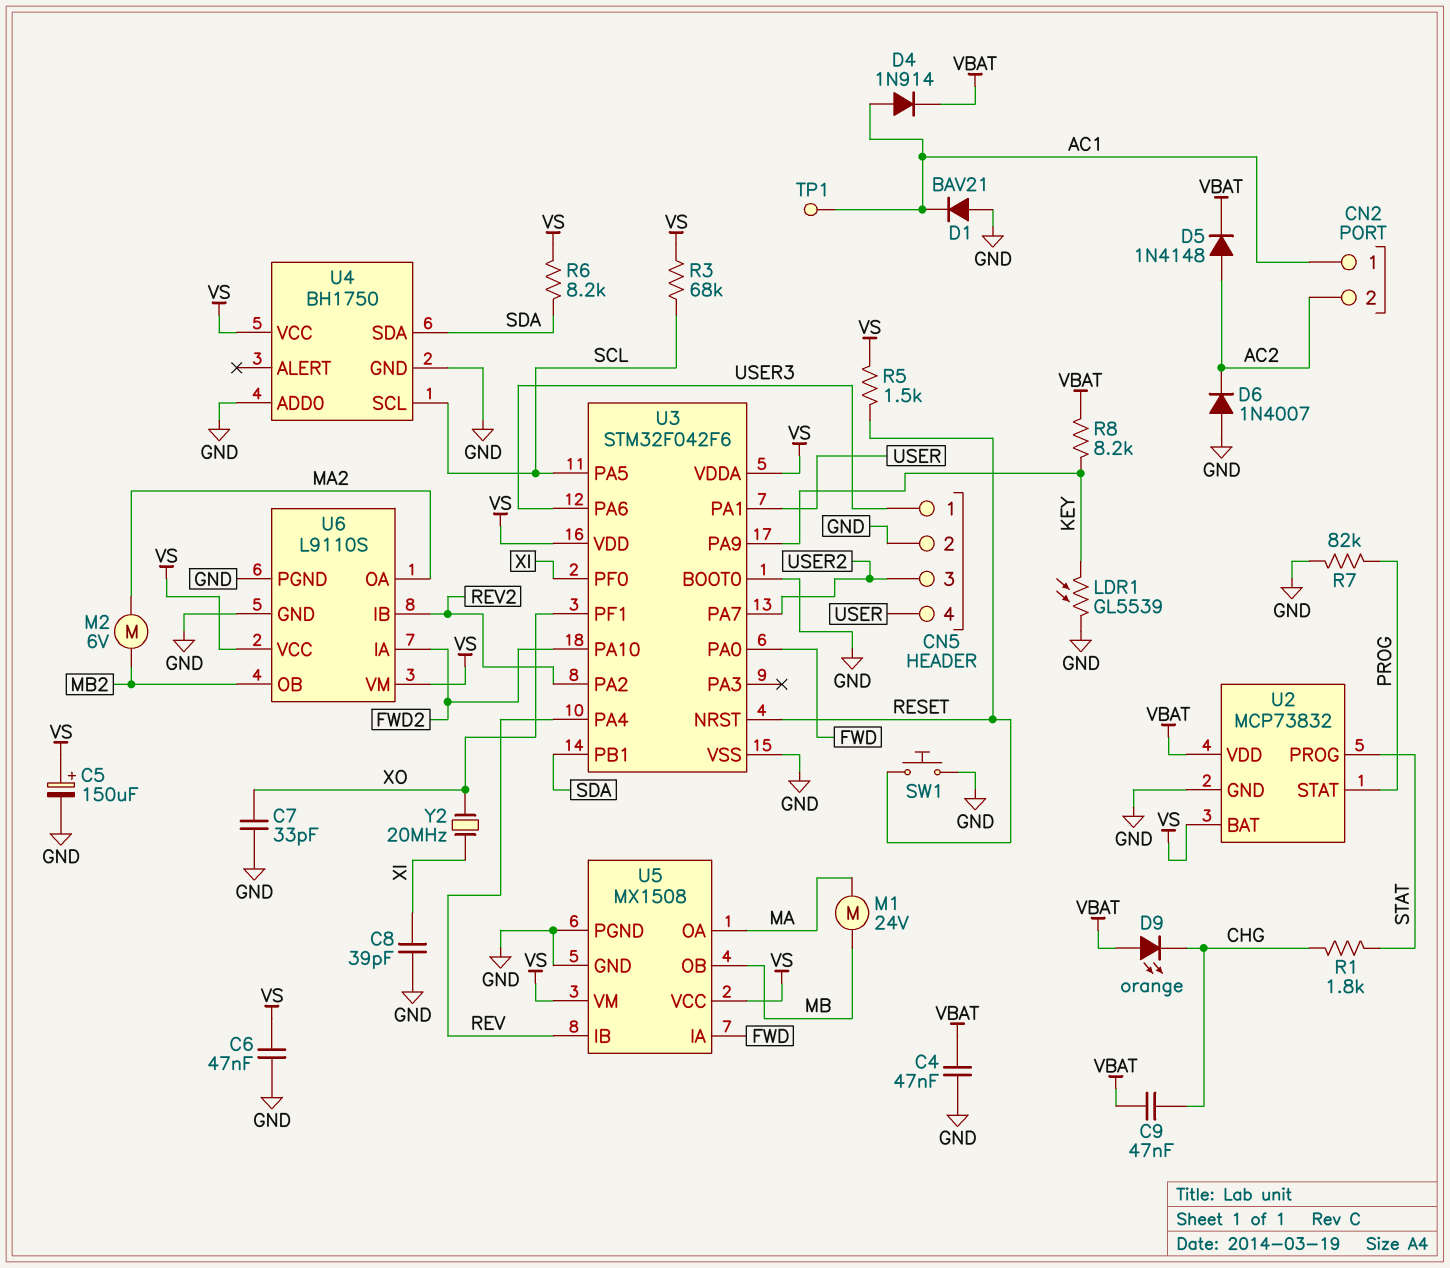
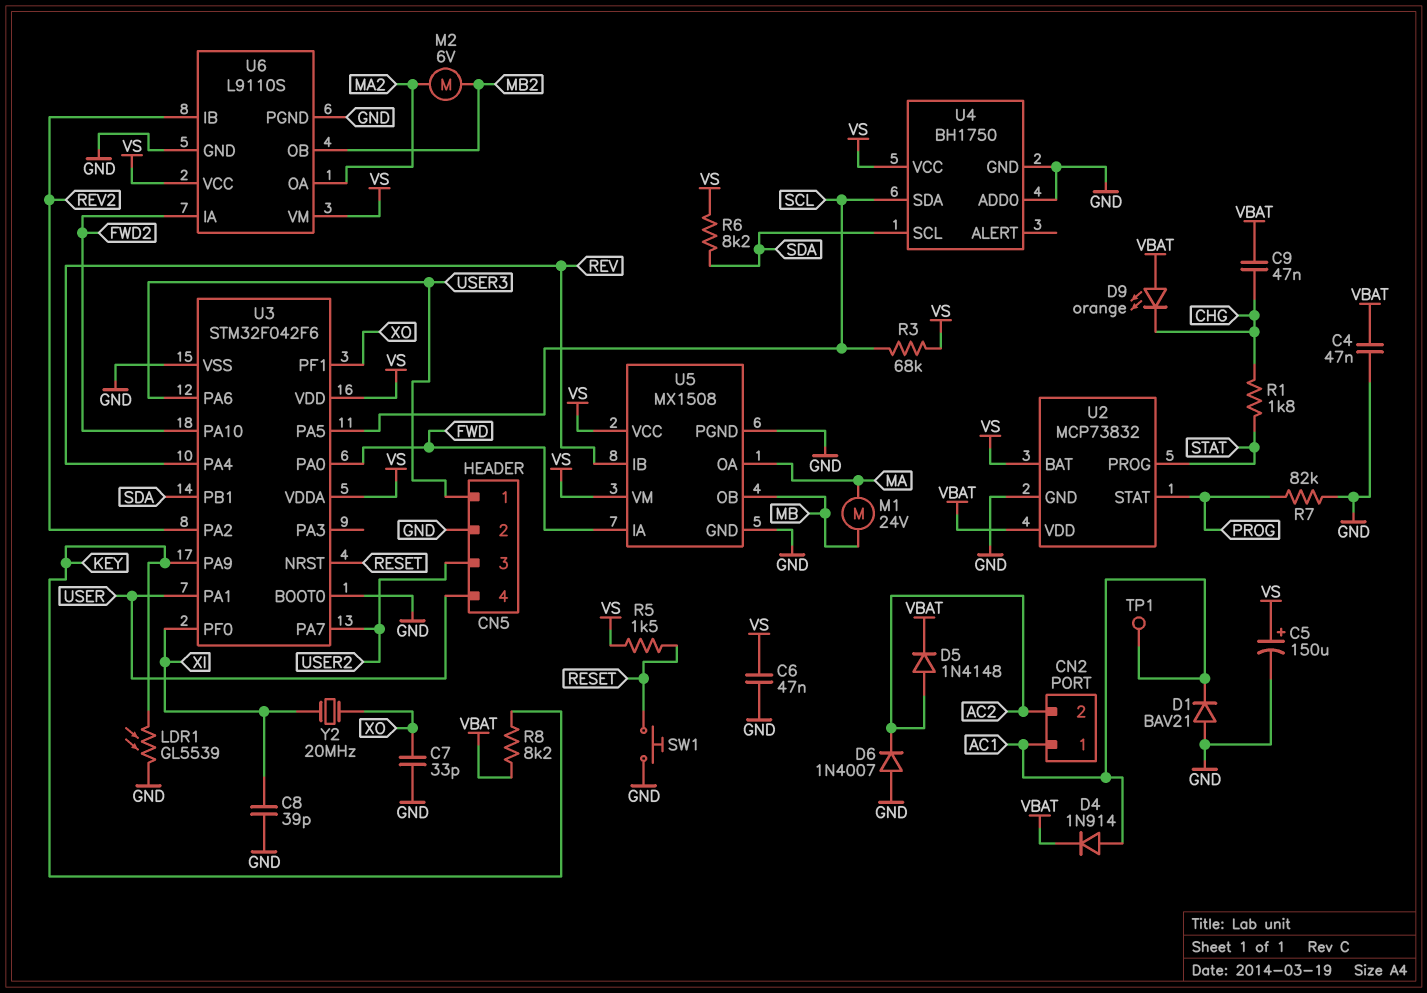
U4 pin SCL: SCL -> SDA
U4 pin SDA: SDA -> SCL

